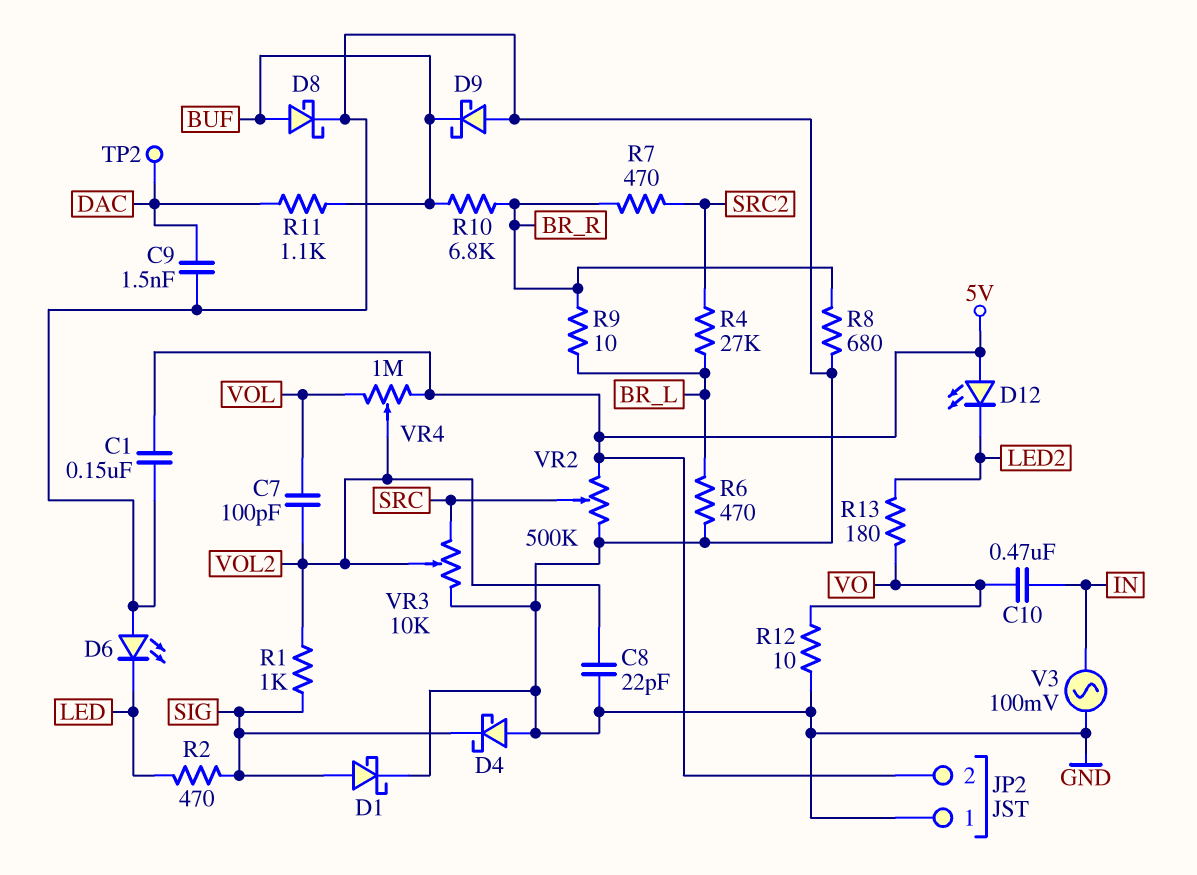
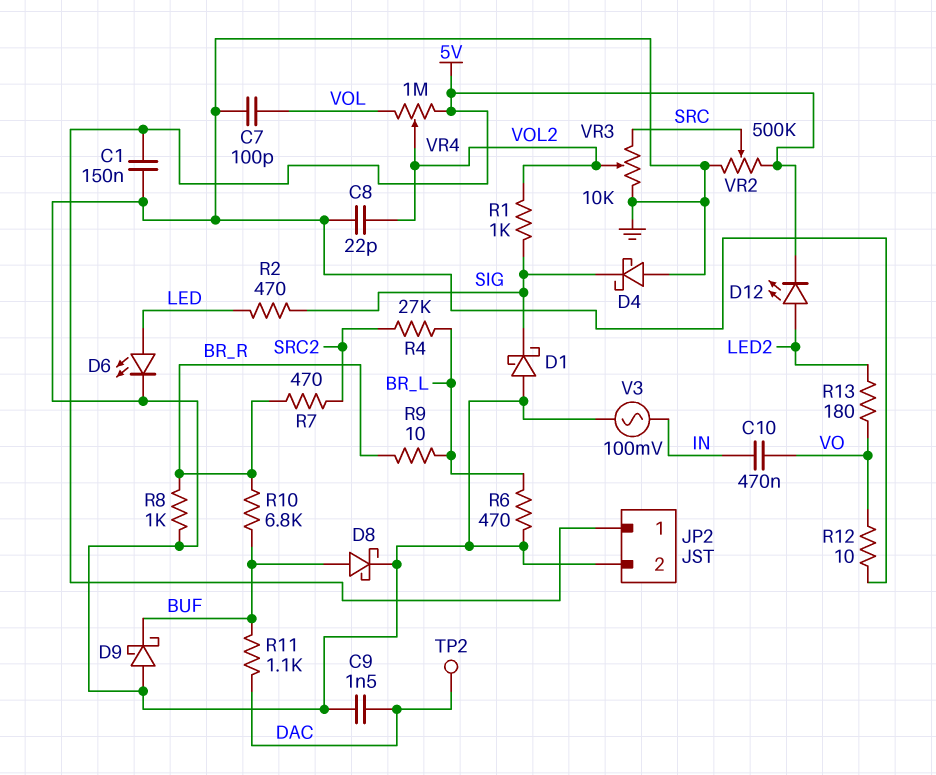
C7: 100pF (VOL, VOL2) -> 100pF (GND, VOL)
D1: schottky (A SIG, K GND) -> schottky (A GND, K SIG)
D6: LED (A GND, K LED) -> LED (A LED, K GND)
D12: LED (A 5V, K LED2) -> LED (A LED2, K 5V)
JP2 pin 1: GND -> 5V
JP2 pin 2: 5V -> GND
R8: 680 (BR_R, GND) -> 1k (BR_R, GND)

